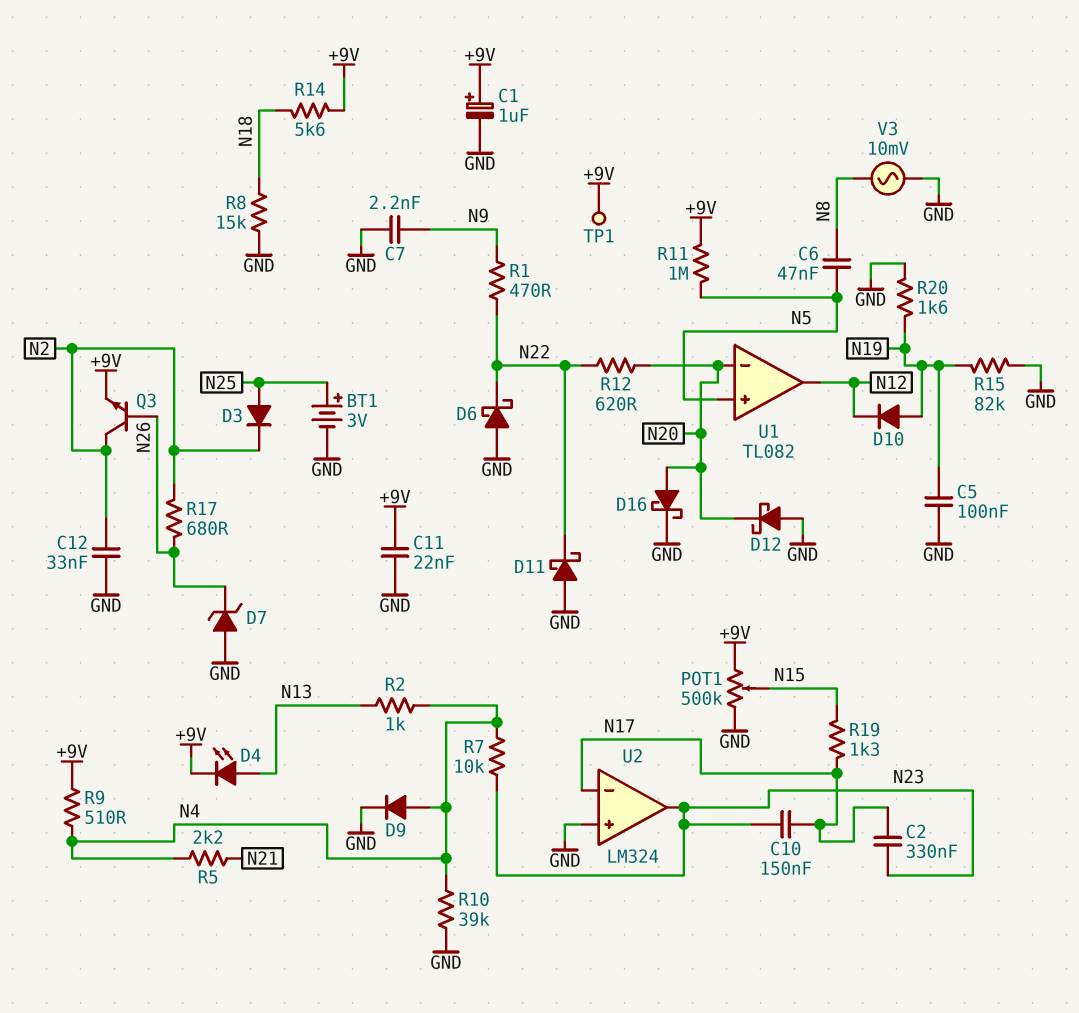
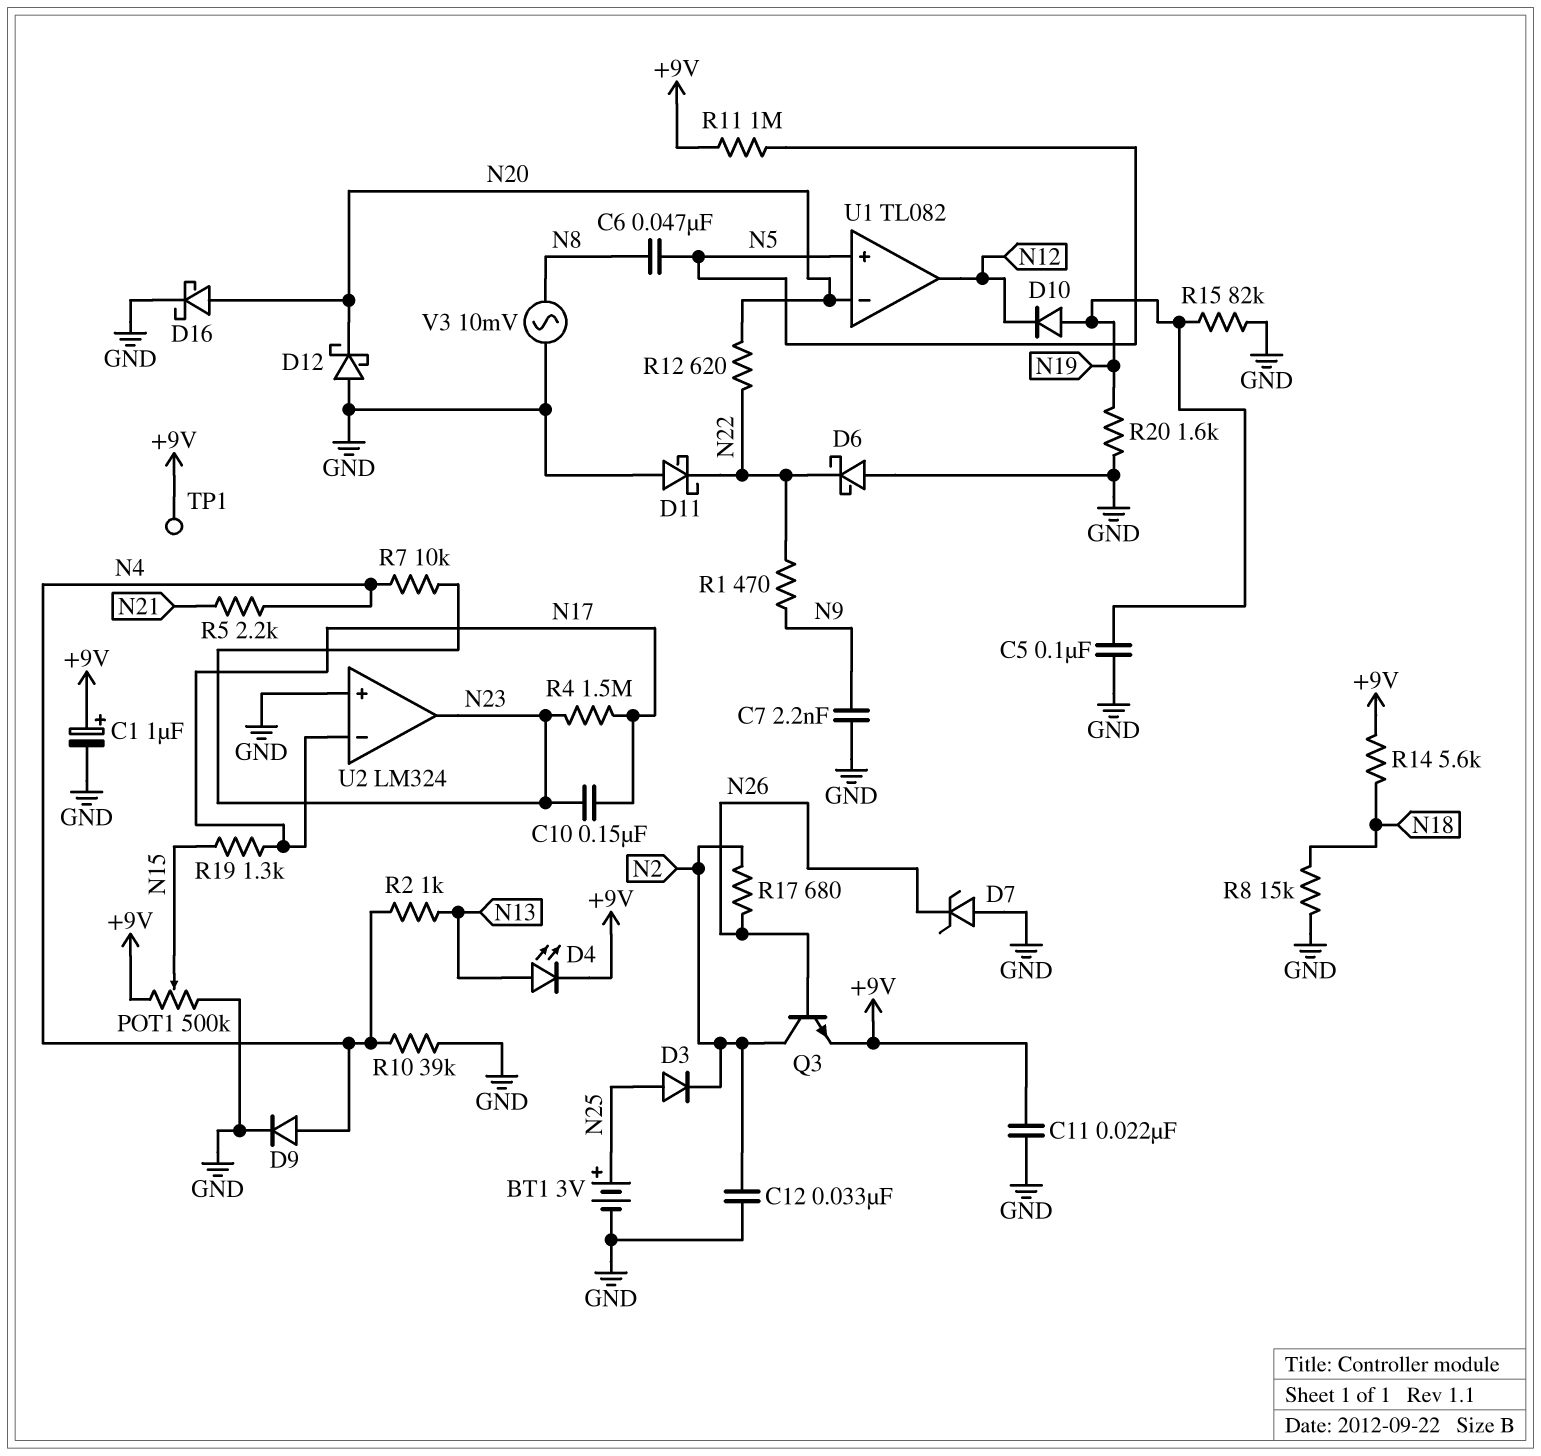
C2: 330nF (N17, N23) -> none
R4: none -> 1.5M (N17, N23)
R9: 510 (+9V, N4) -> none

